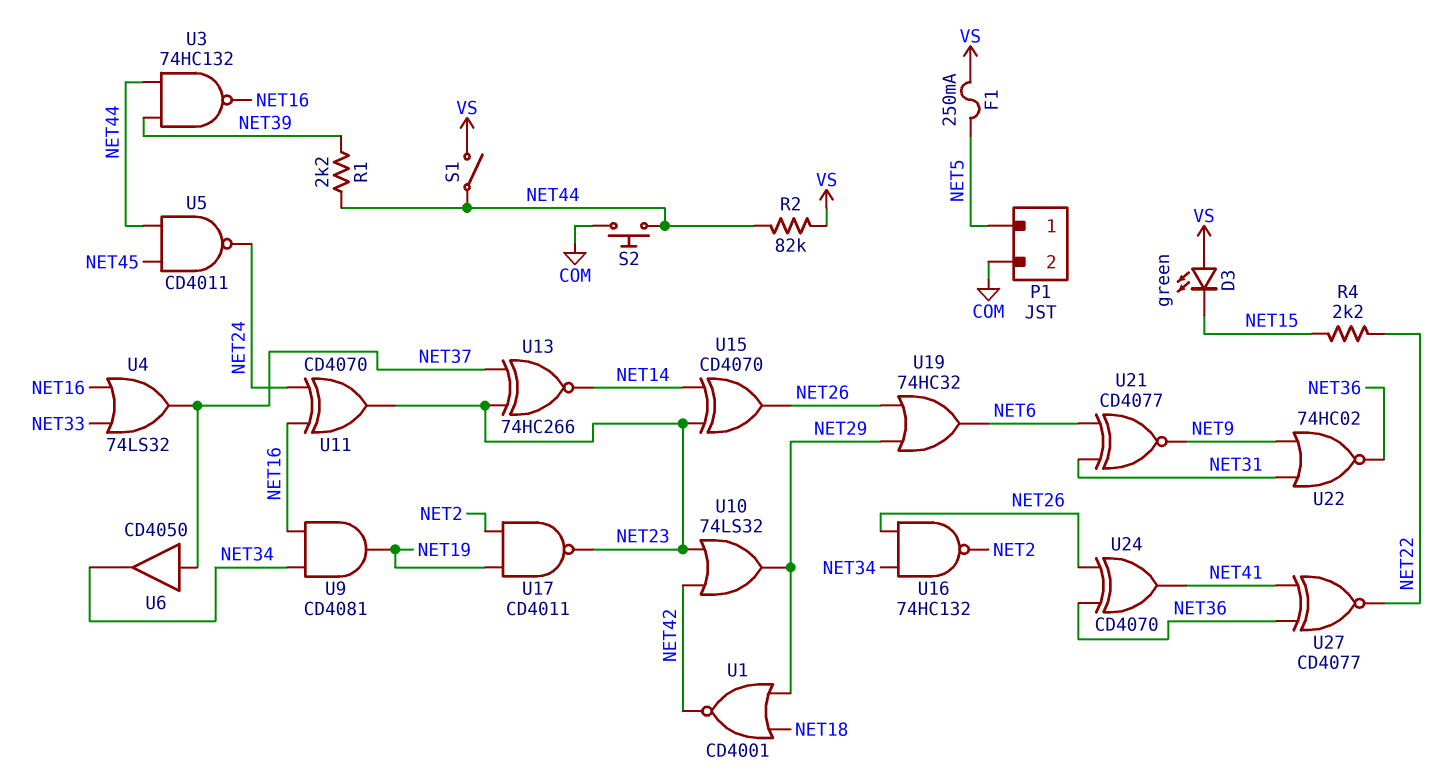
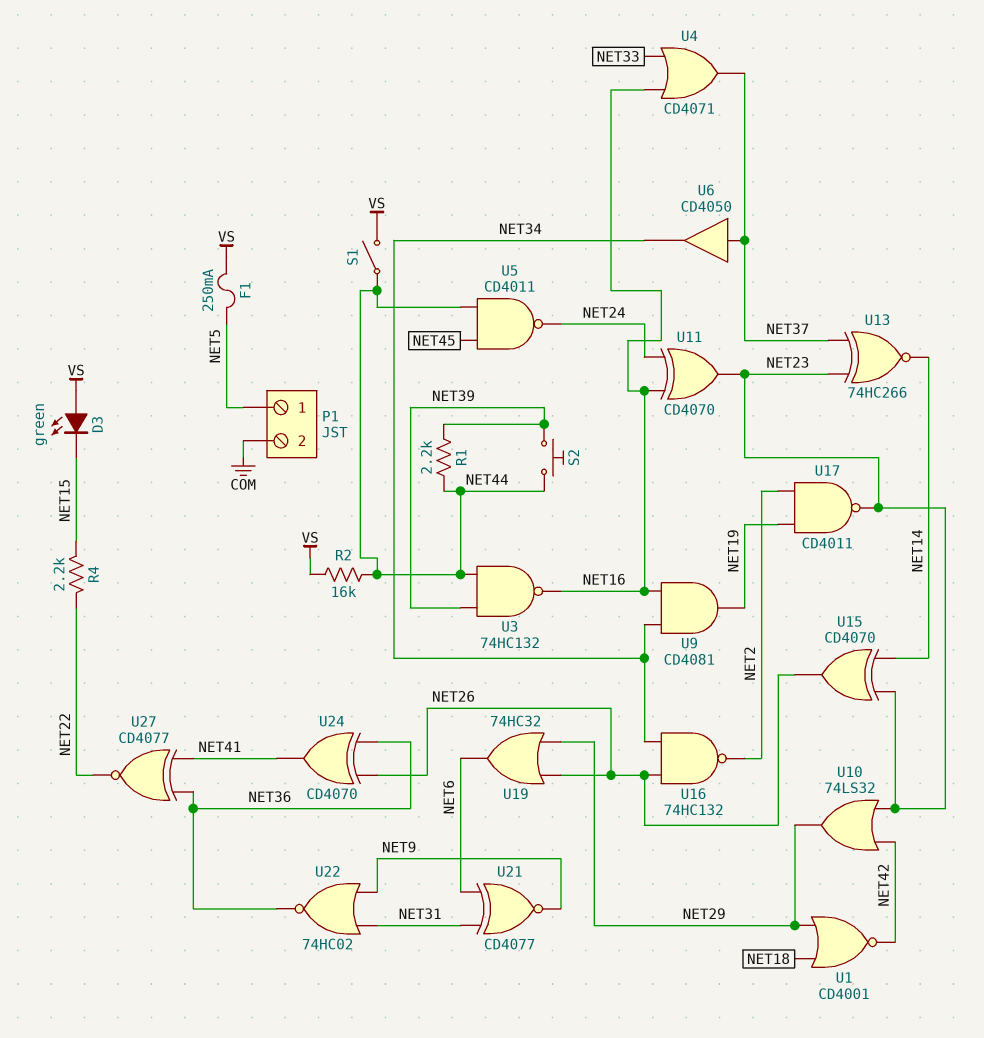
R2: 82k (NET44, VS) -> 16k (NET44, VS)
S2: button (COM, NET44) -> button (NET39, NET44)
U4: OR 74LS32 (in NET16, in NET33, out NET37) -> OR CD4071 (in NET16, in NET33, out NET37)

